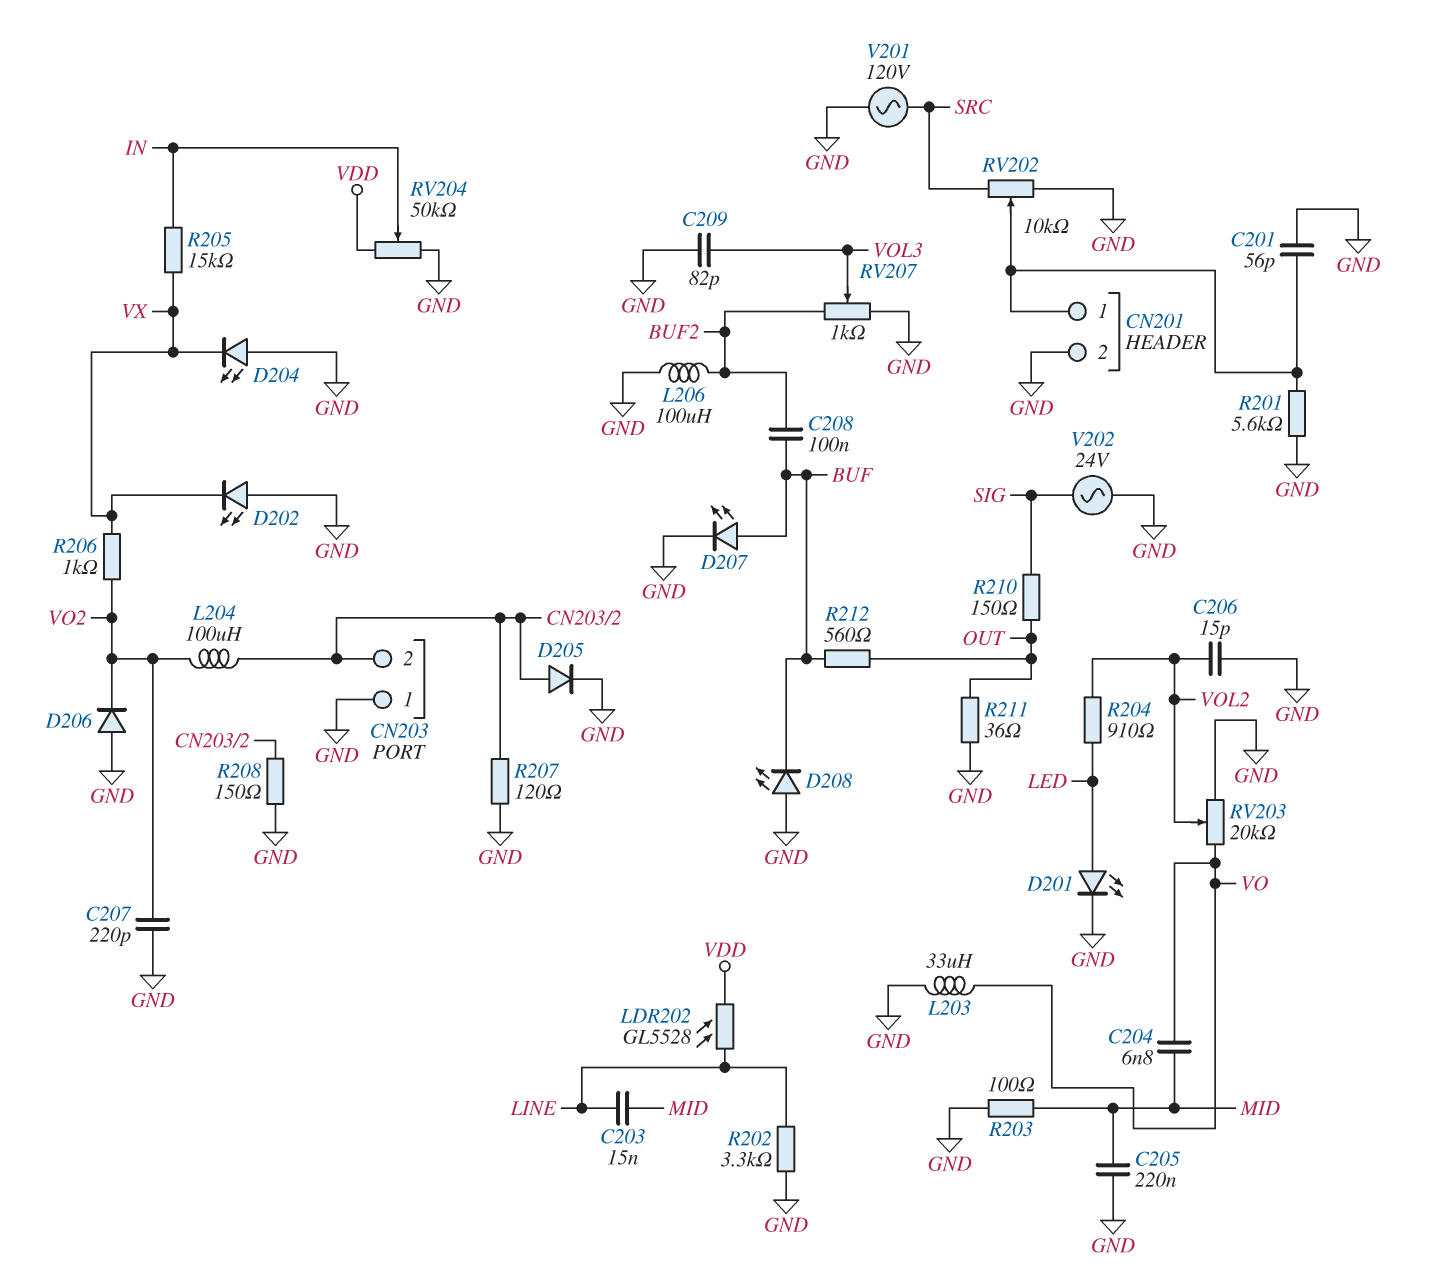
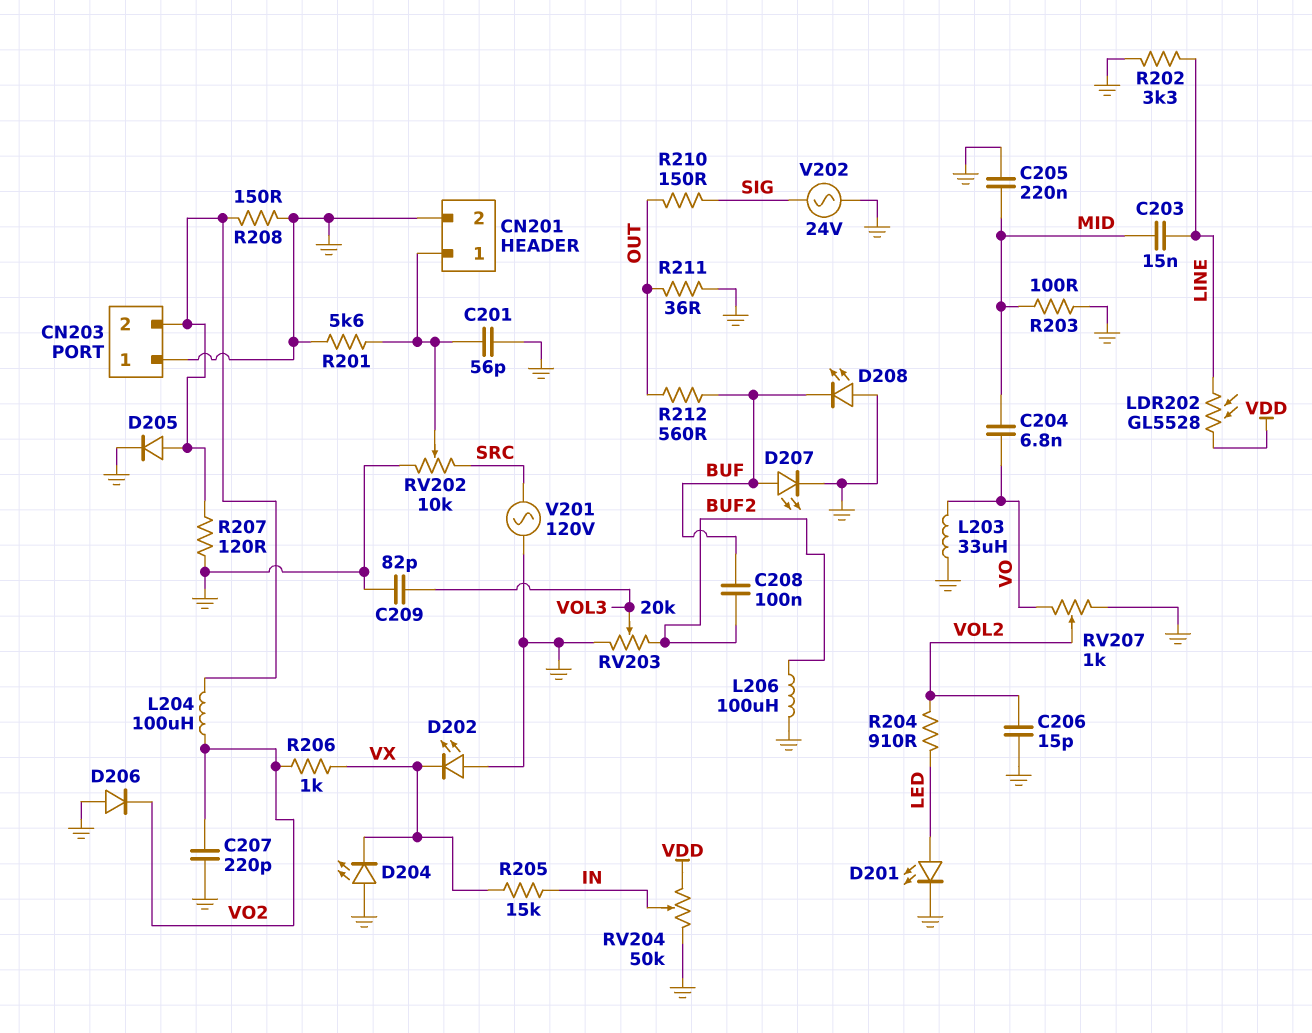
RV203: 20k (GND, VO, wiper VOL2) -> 20k (BUF2, GND, wiper VOL3)
RV207: 1k (BUF2, GND, wiper VOL3) -> 1k (GND, VO, wiper VOL2)

